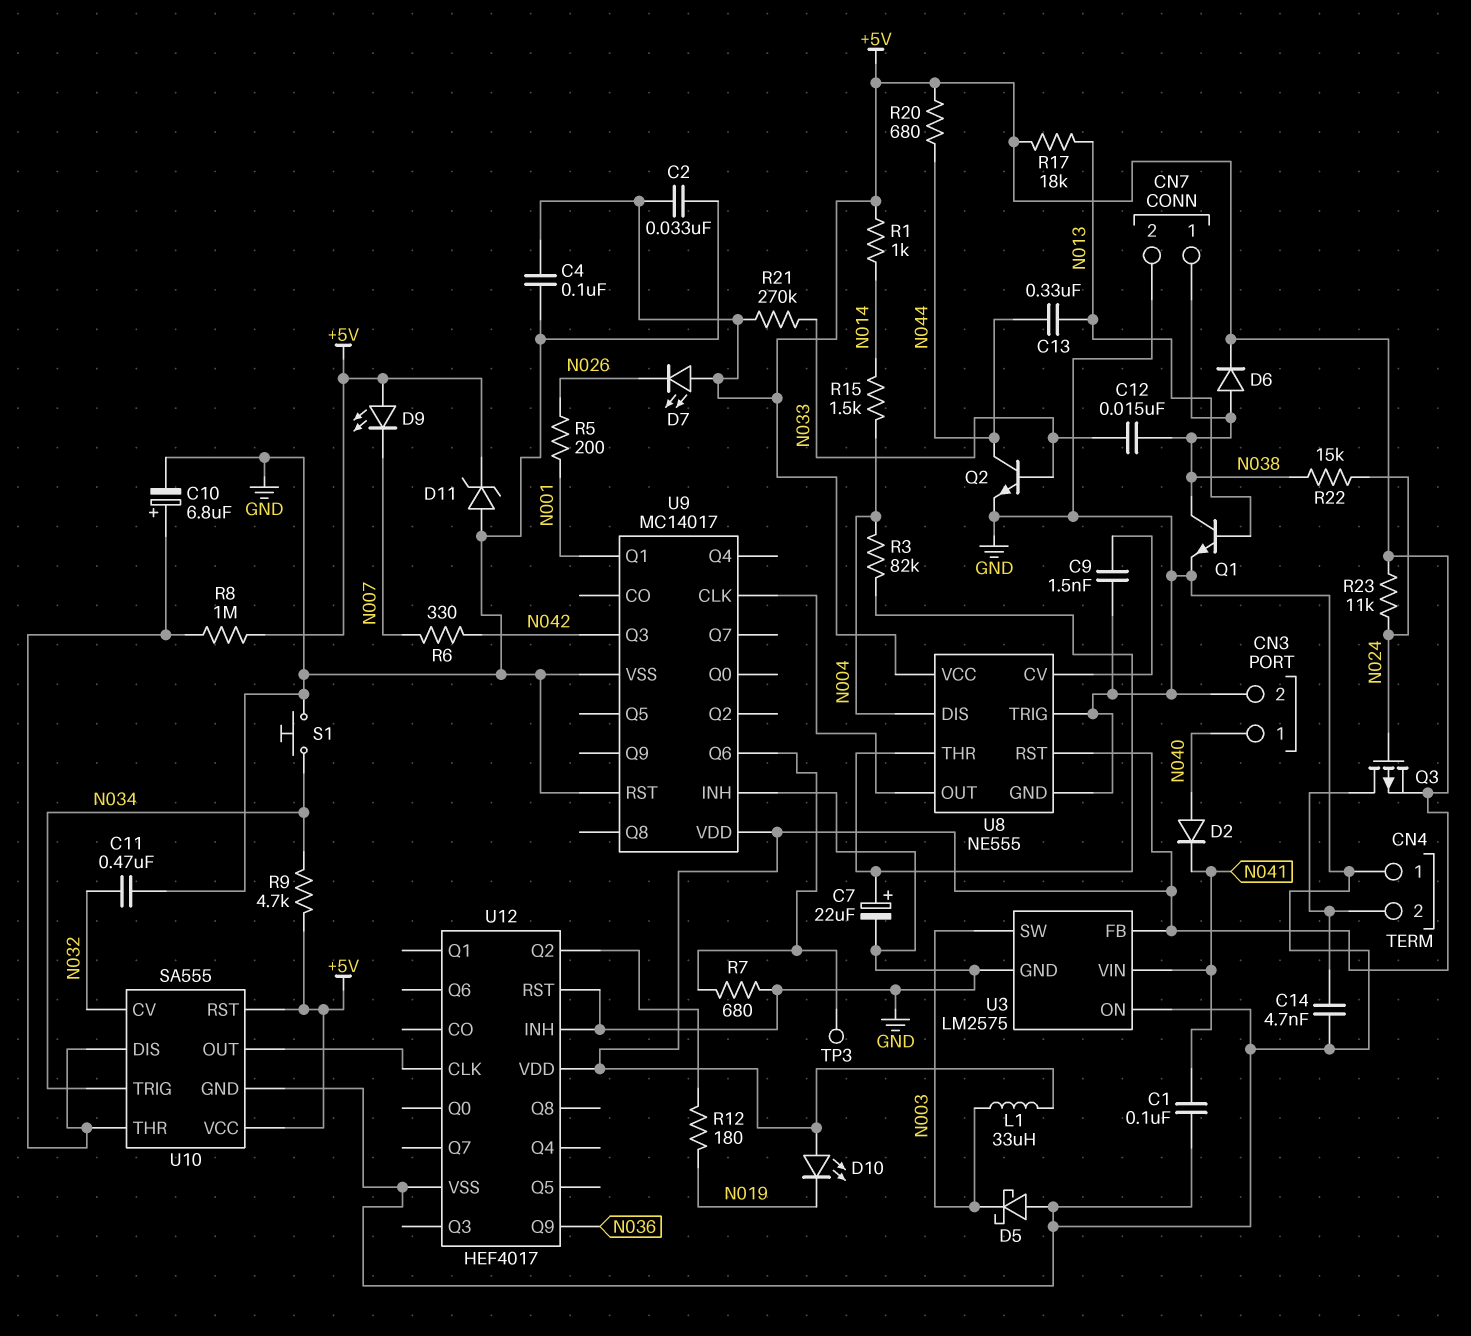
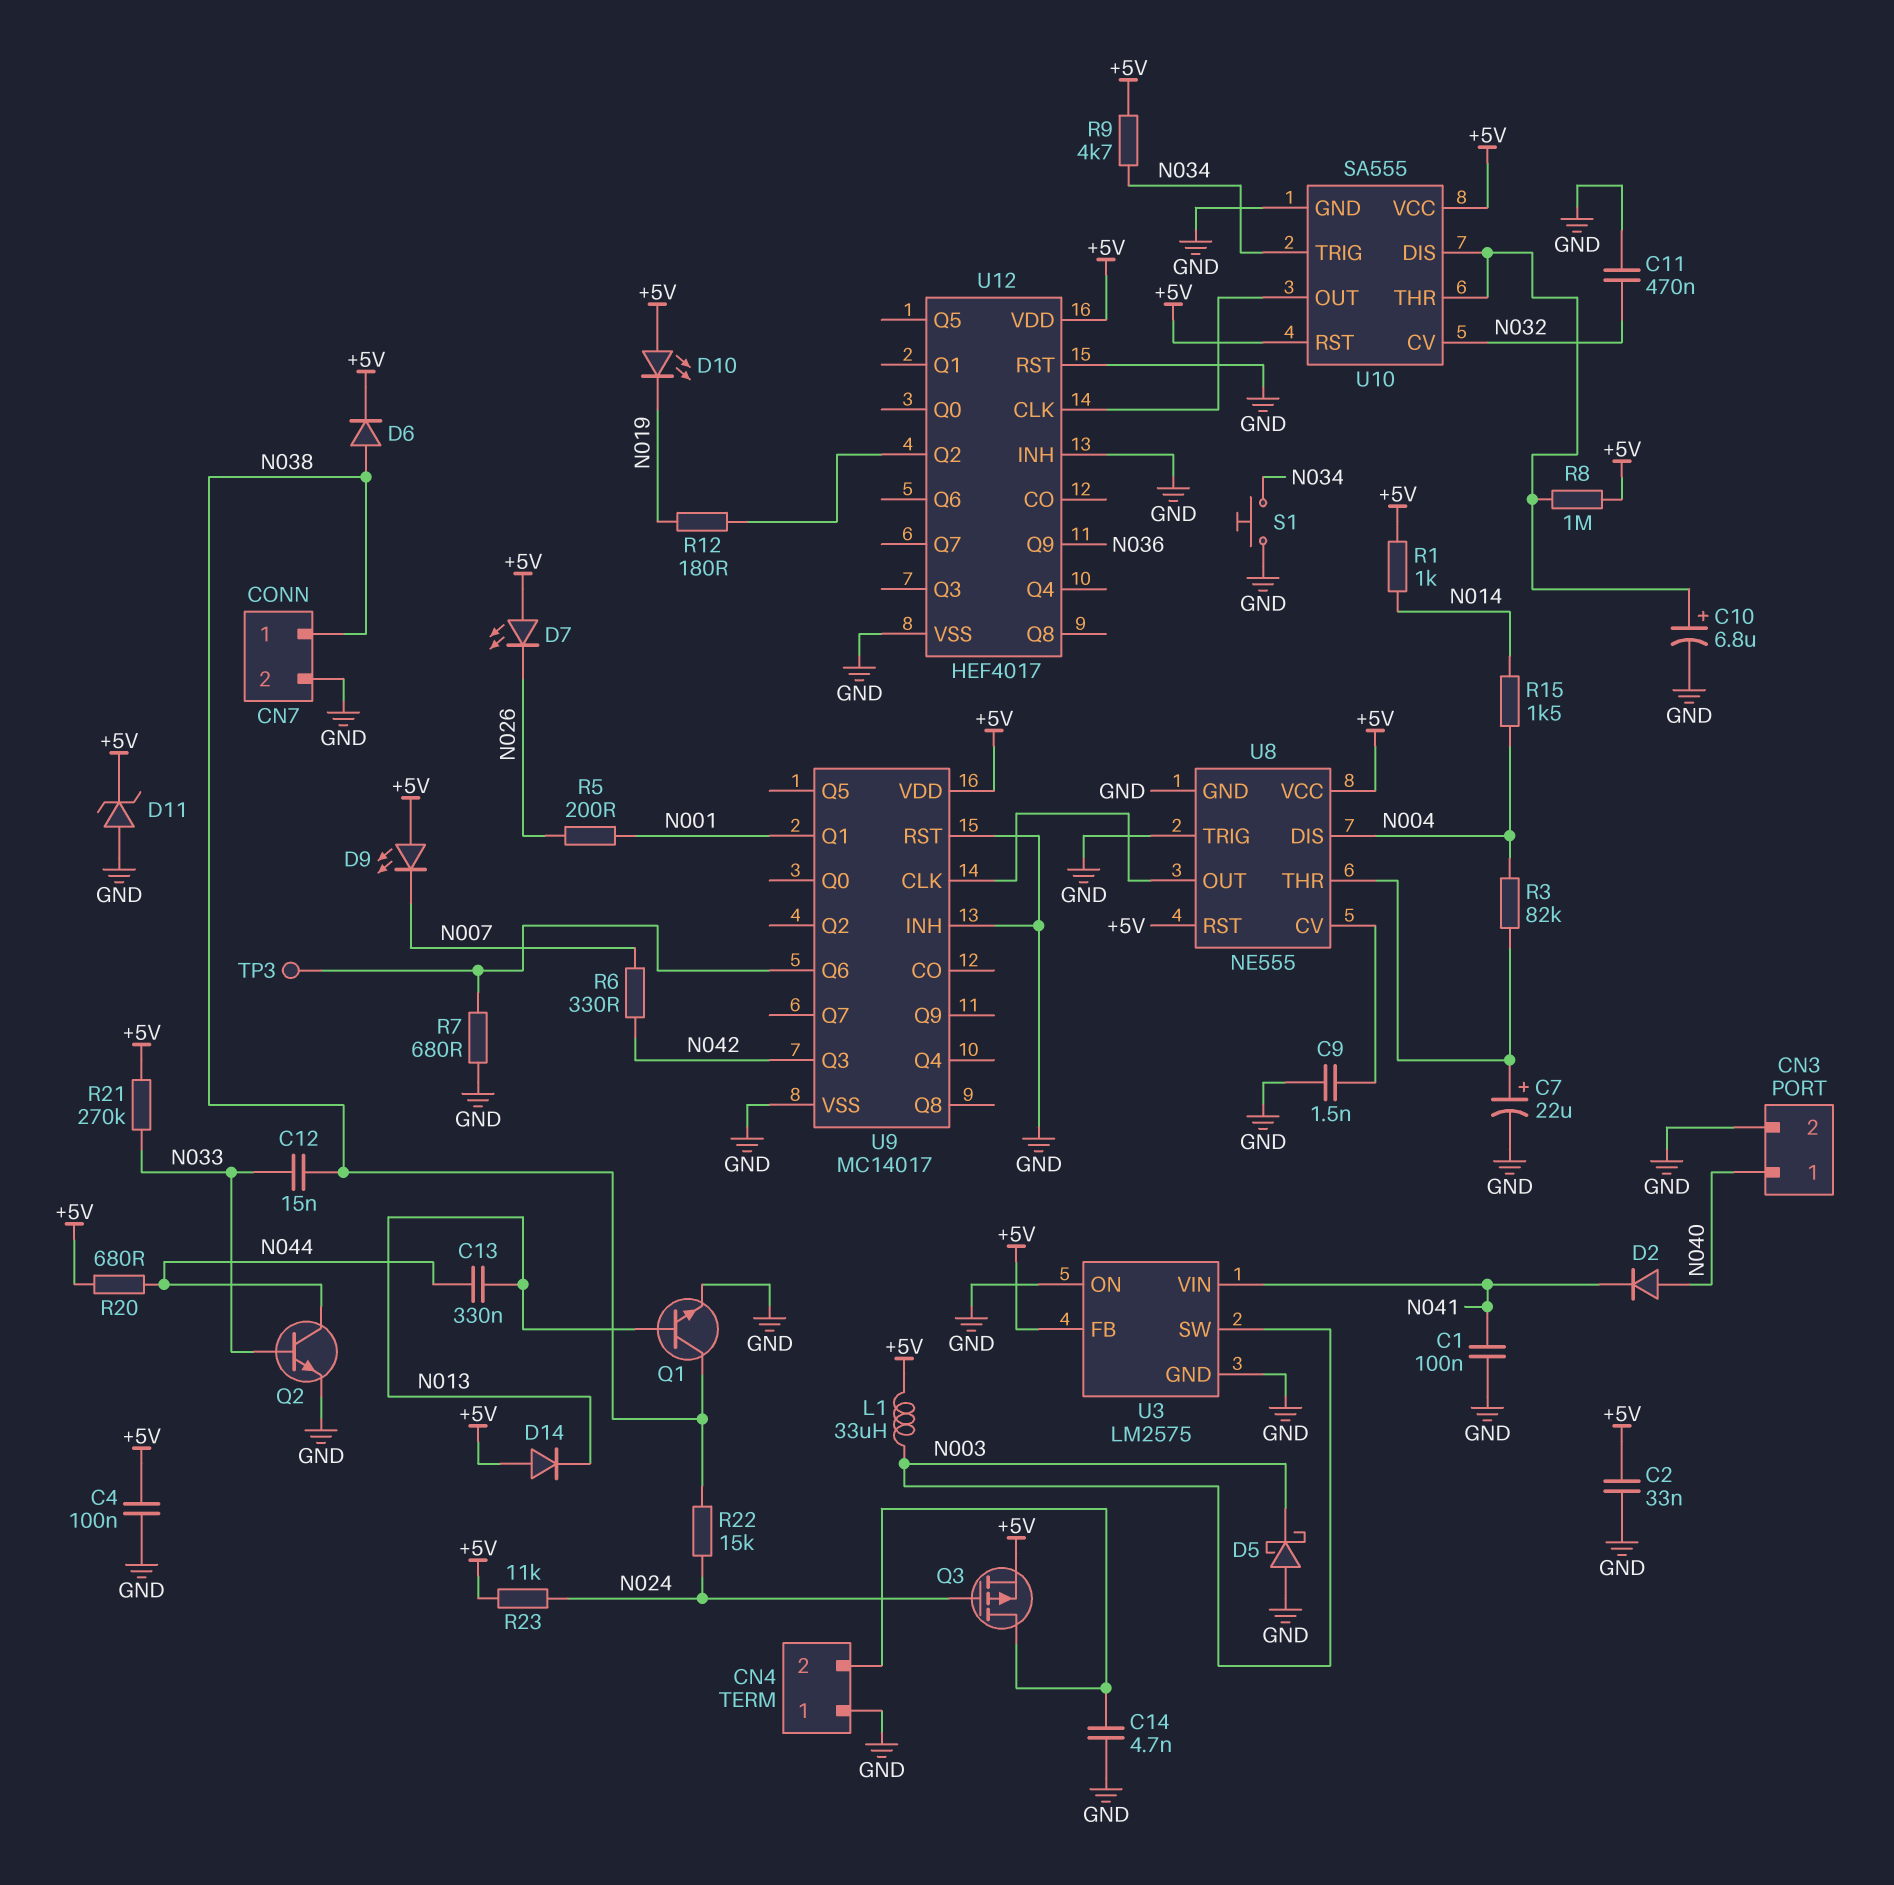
D14: none -> diode (A +5V, K N013)
R17: 18k (+5V, N013) -> none

